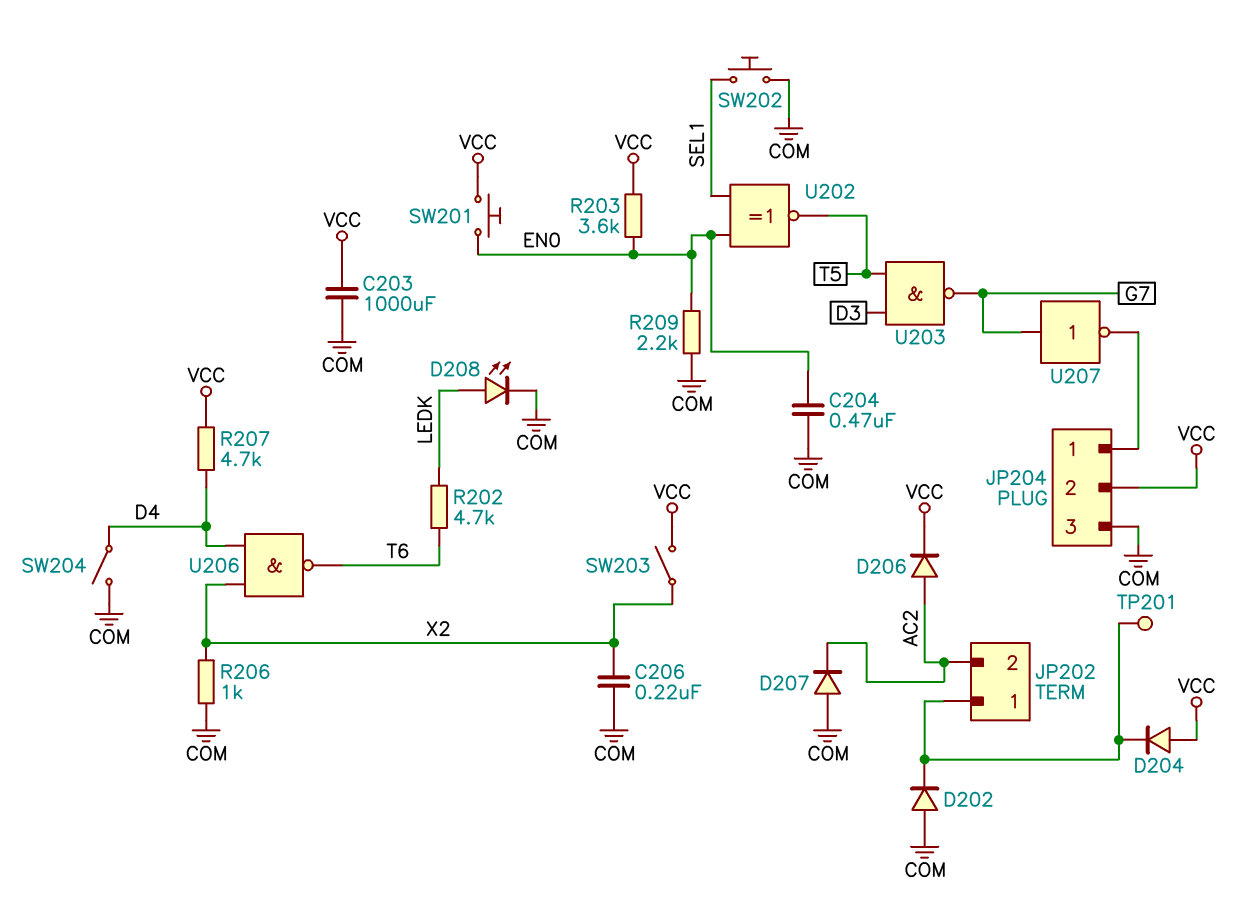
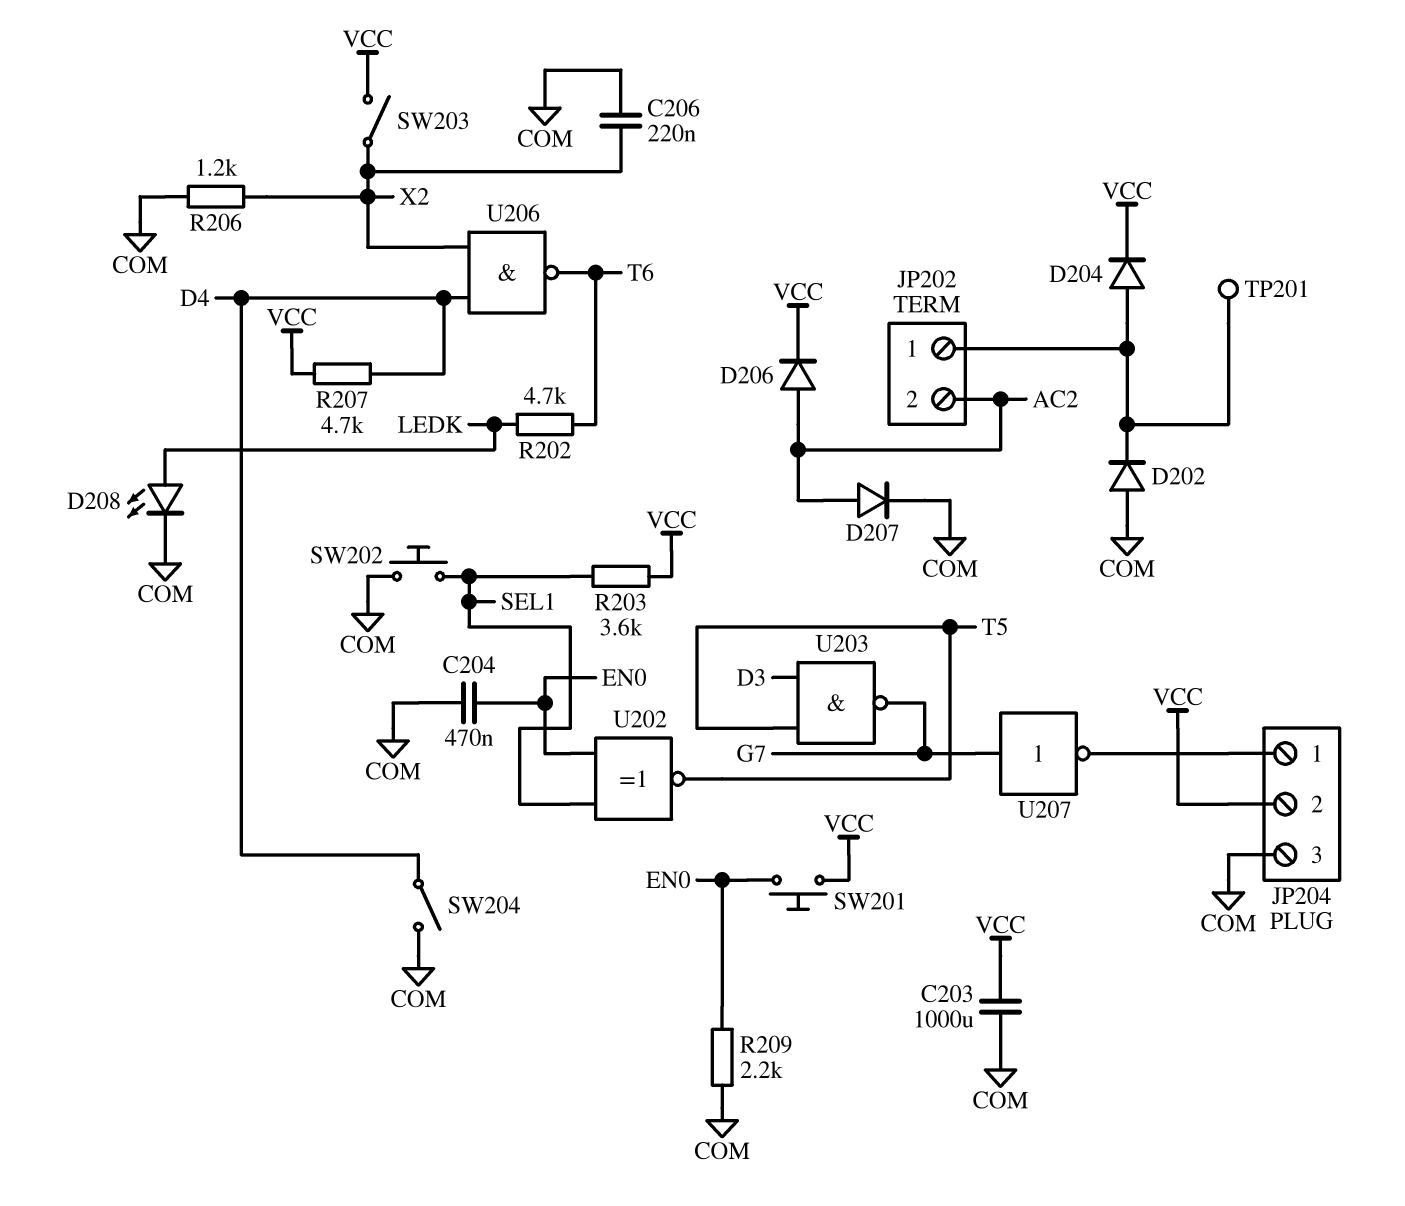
D204: diode (A VCC, K JP202/1) -> diode (A JP202/1, K VCC)
D207: diode (A COM, K AC2) -> diode (A AC2, K COM)
R203: 3.6k (EN0, VCC) -> 3.6k (SEL1, VCC)
R206: 1k (COM, X2) -> 1.2k (COM, X2)

